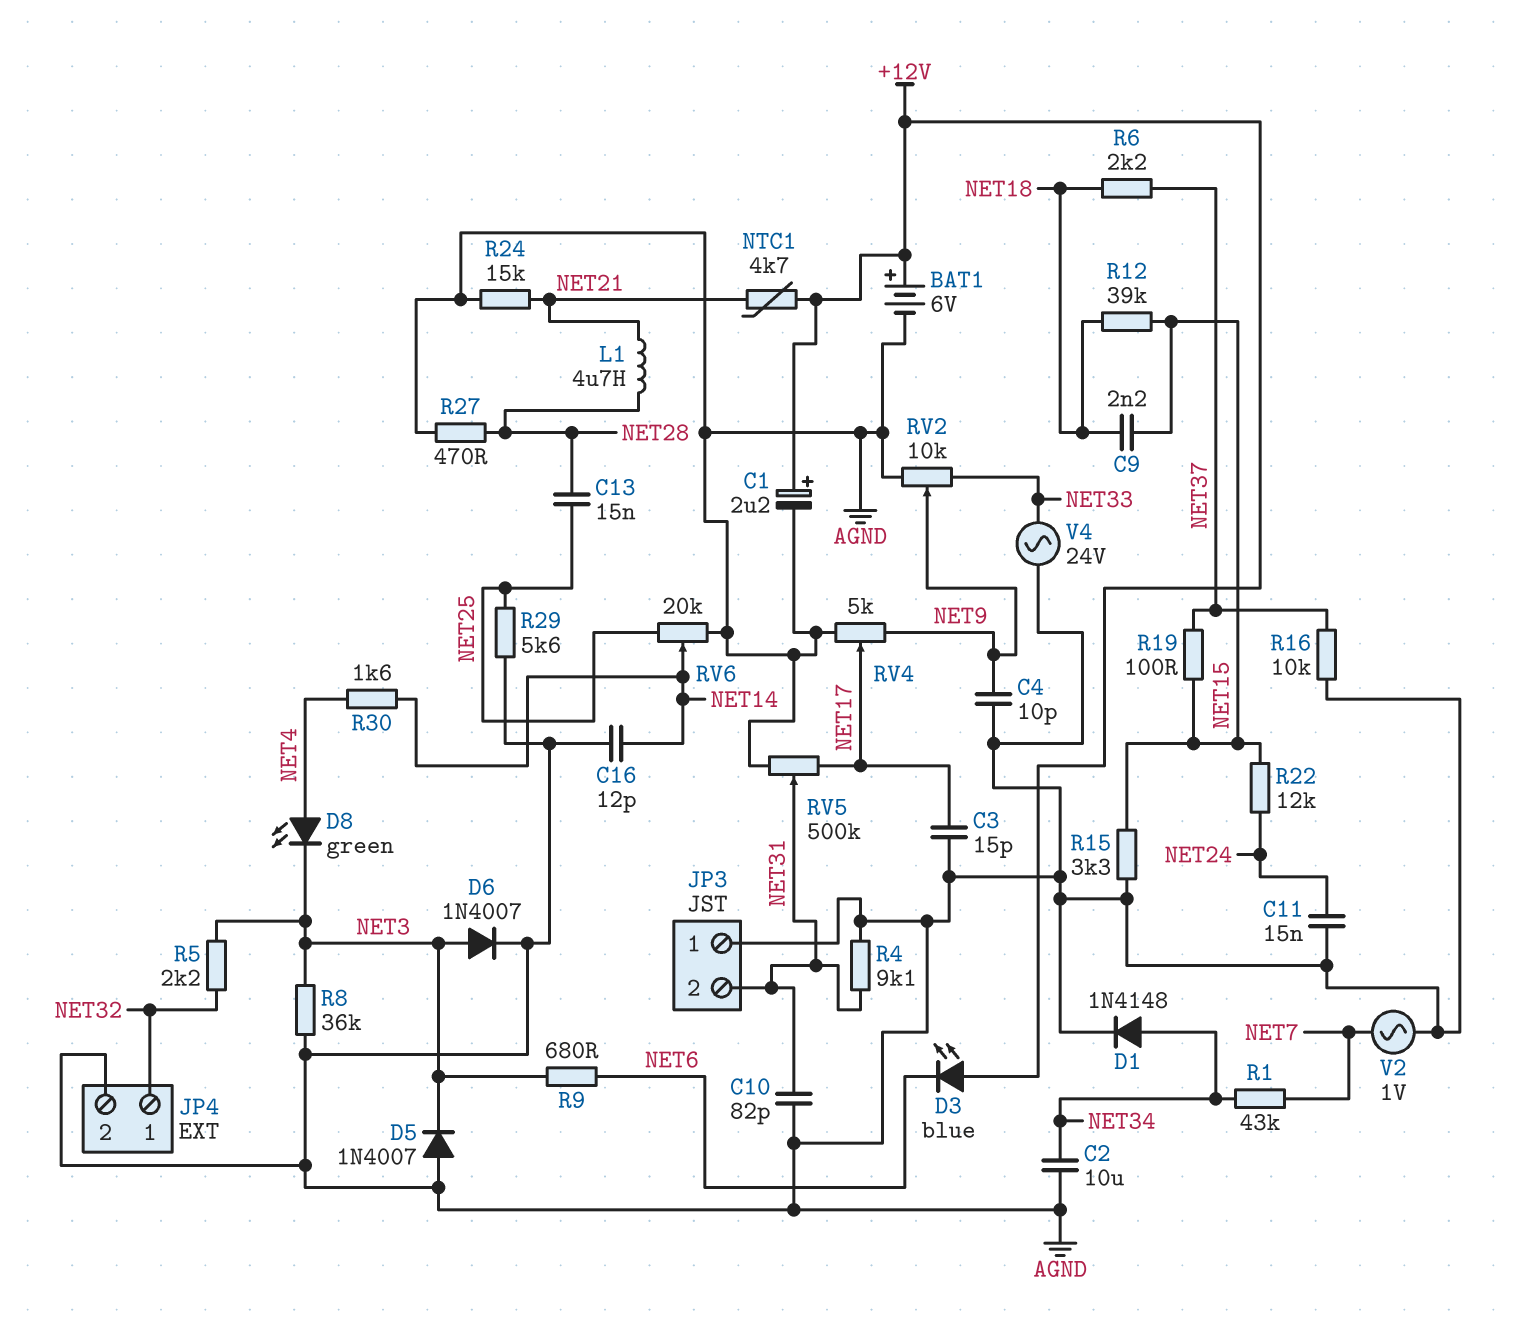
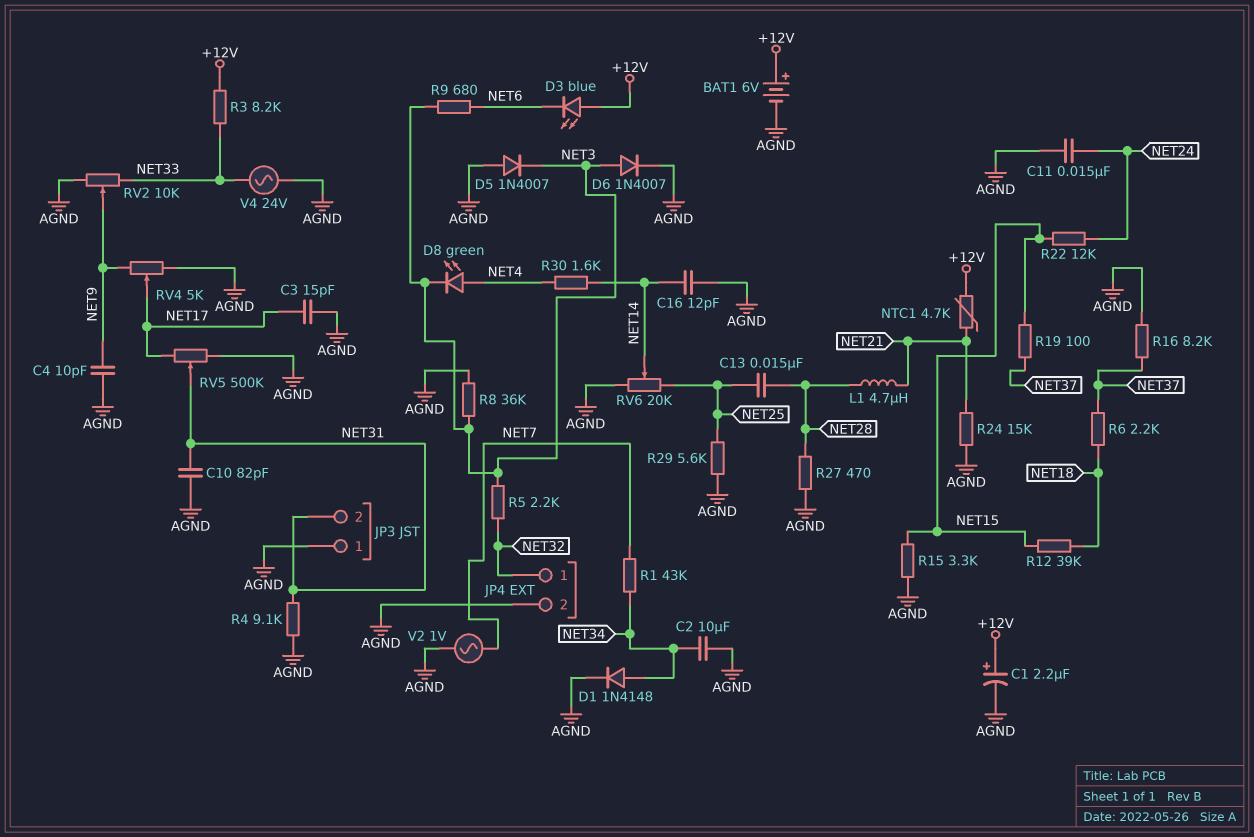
C9: 2.2nF (NET15, NET18) -> none
R3: none -> 8.2k (+12V, NET33)
R16: 10k (AGND, NET37) -> 8.2k (AGND, NET37)

